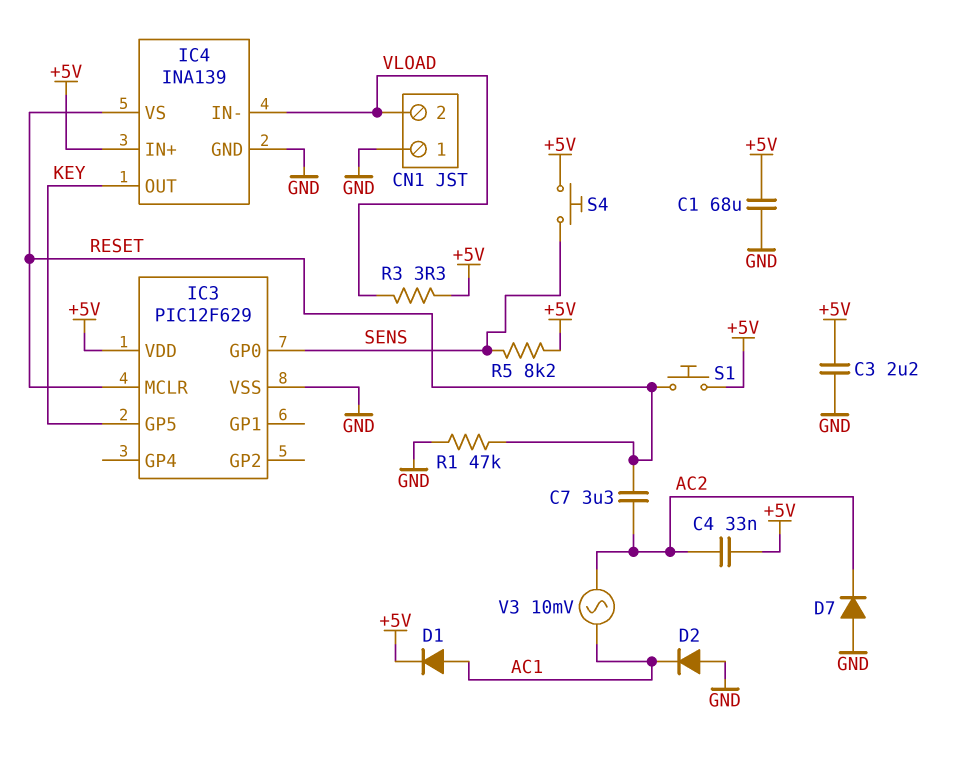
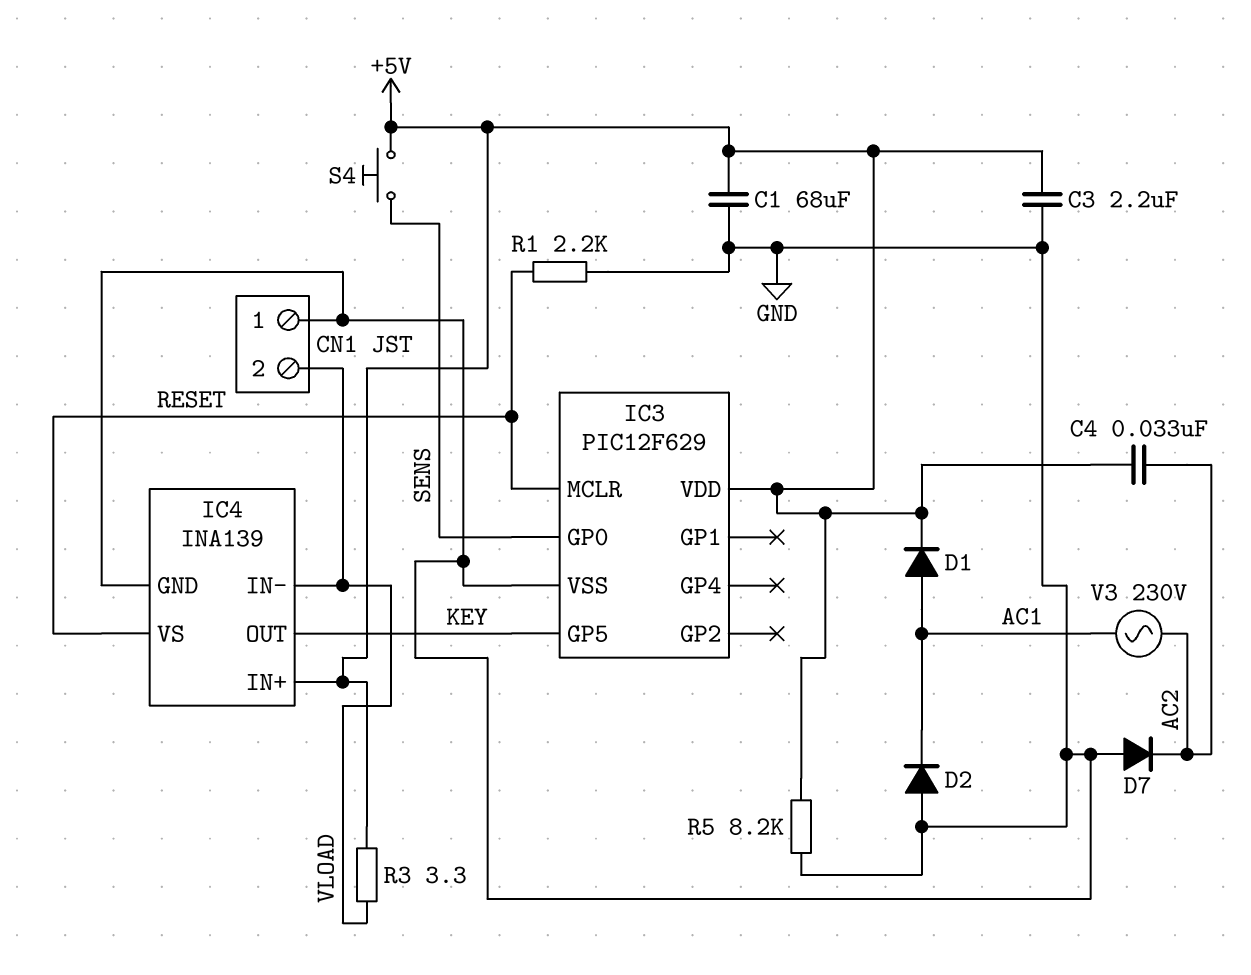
C7: 3.3uF (AC2, RESET) -> none
R1: 47k (GND, RESET) -> 2.2k (GND, RESET)
R5: 8.2k (+5V, SENS) -> 8.2k (+5V, GND)
S1: button (+5V, RESET) -> none
V3: AC 10mV (AC1, AC2) -> AC 230V (AC1, AC2)

